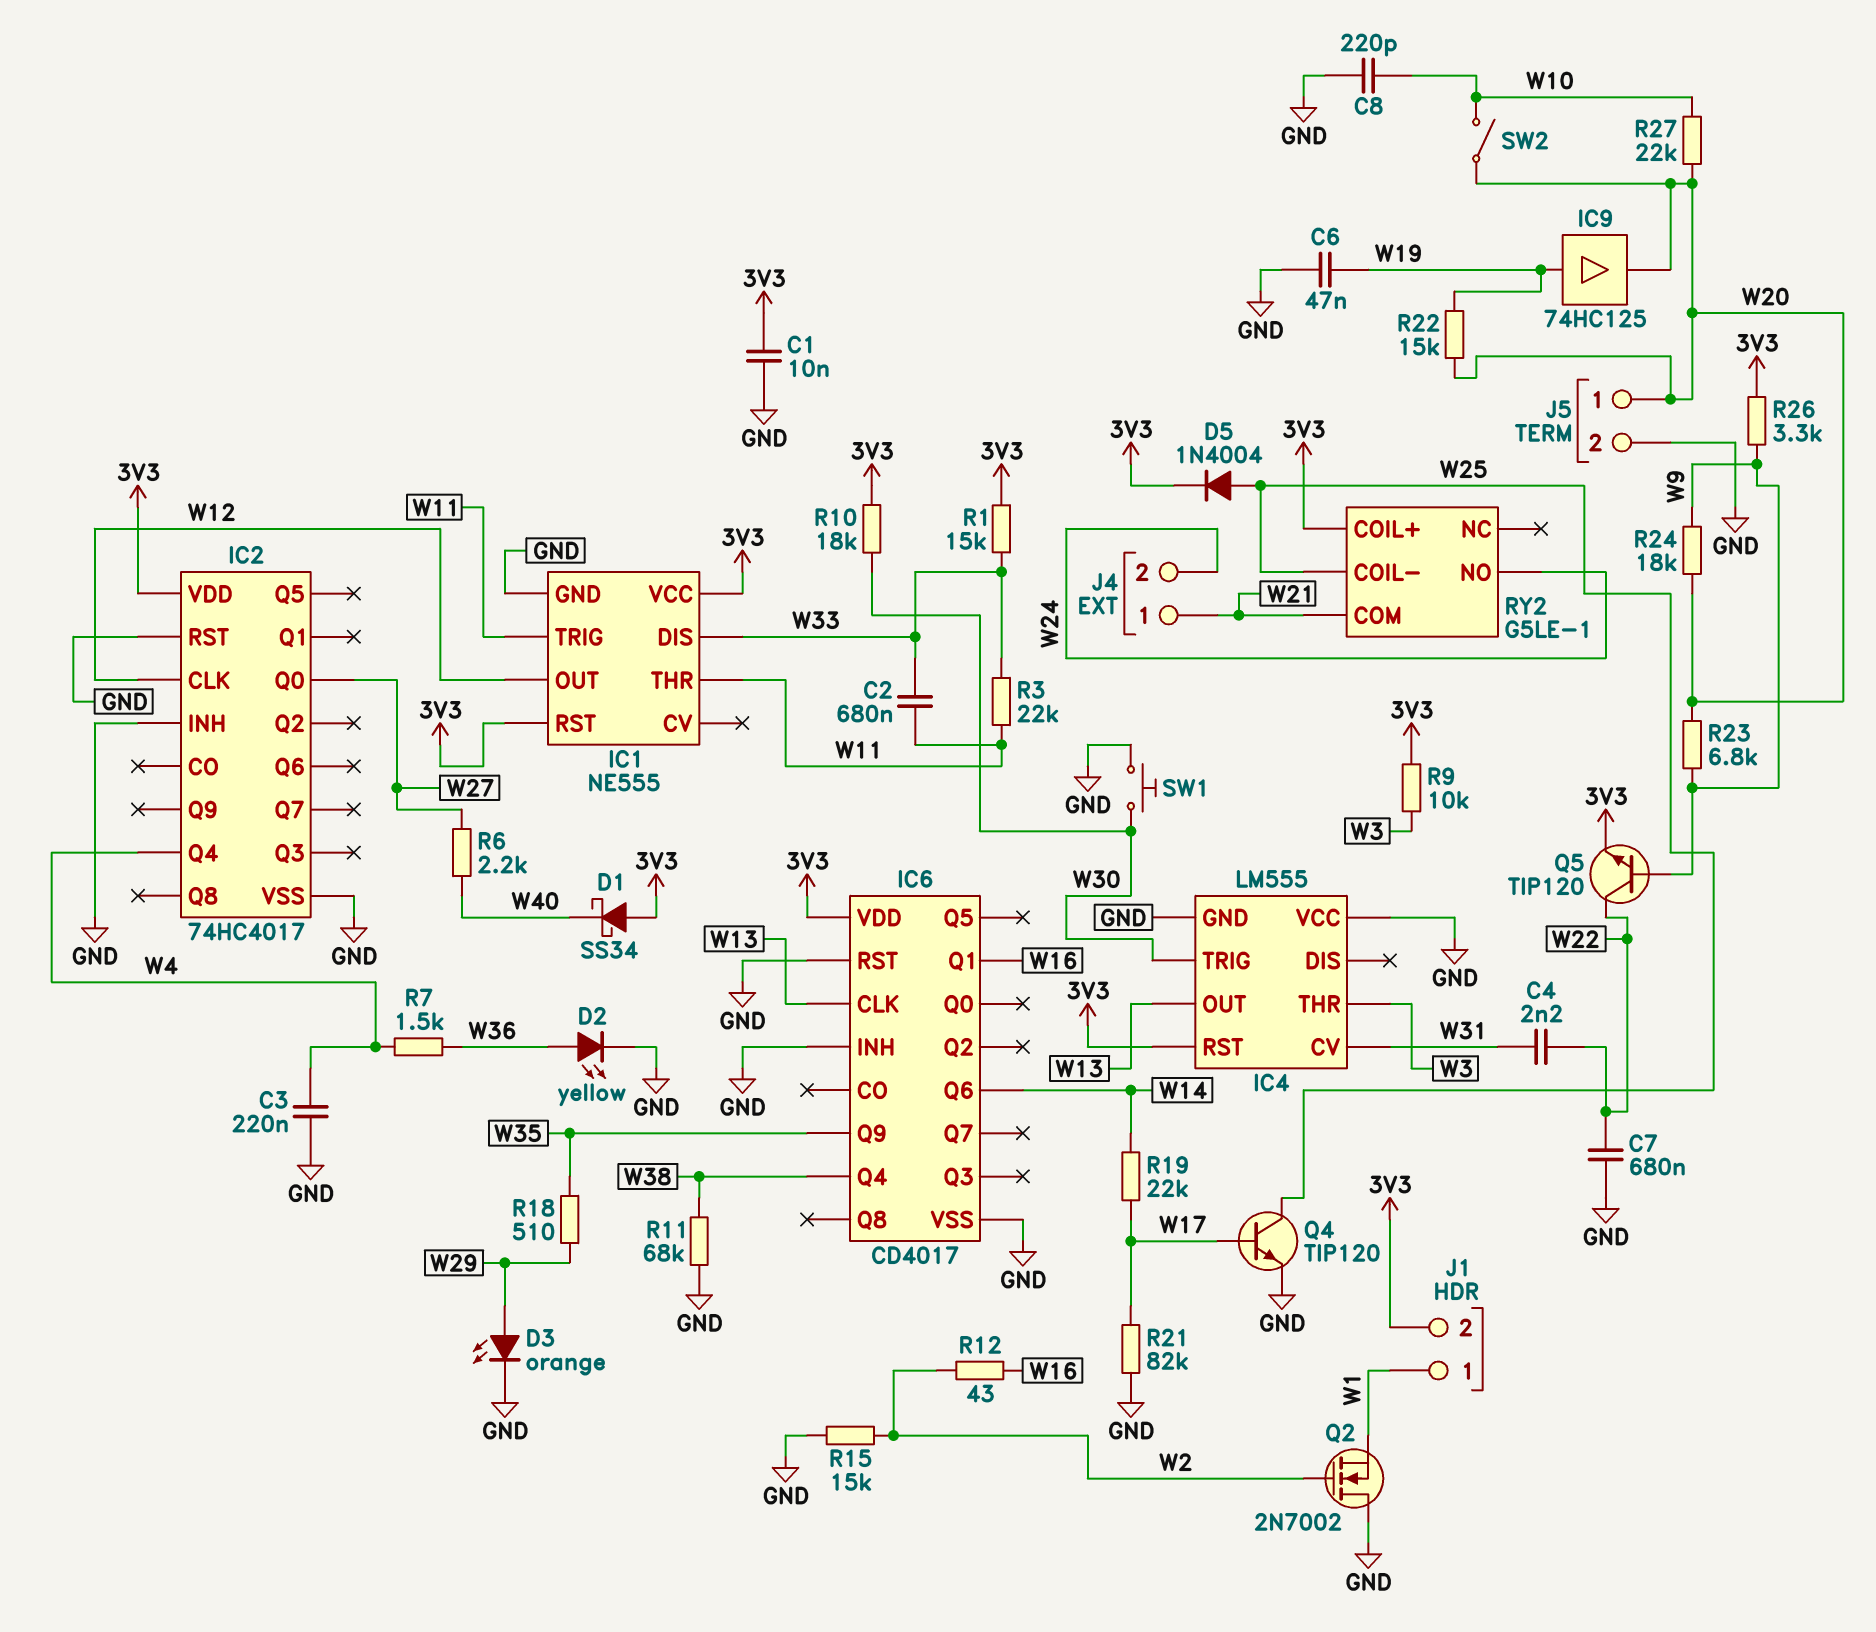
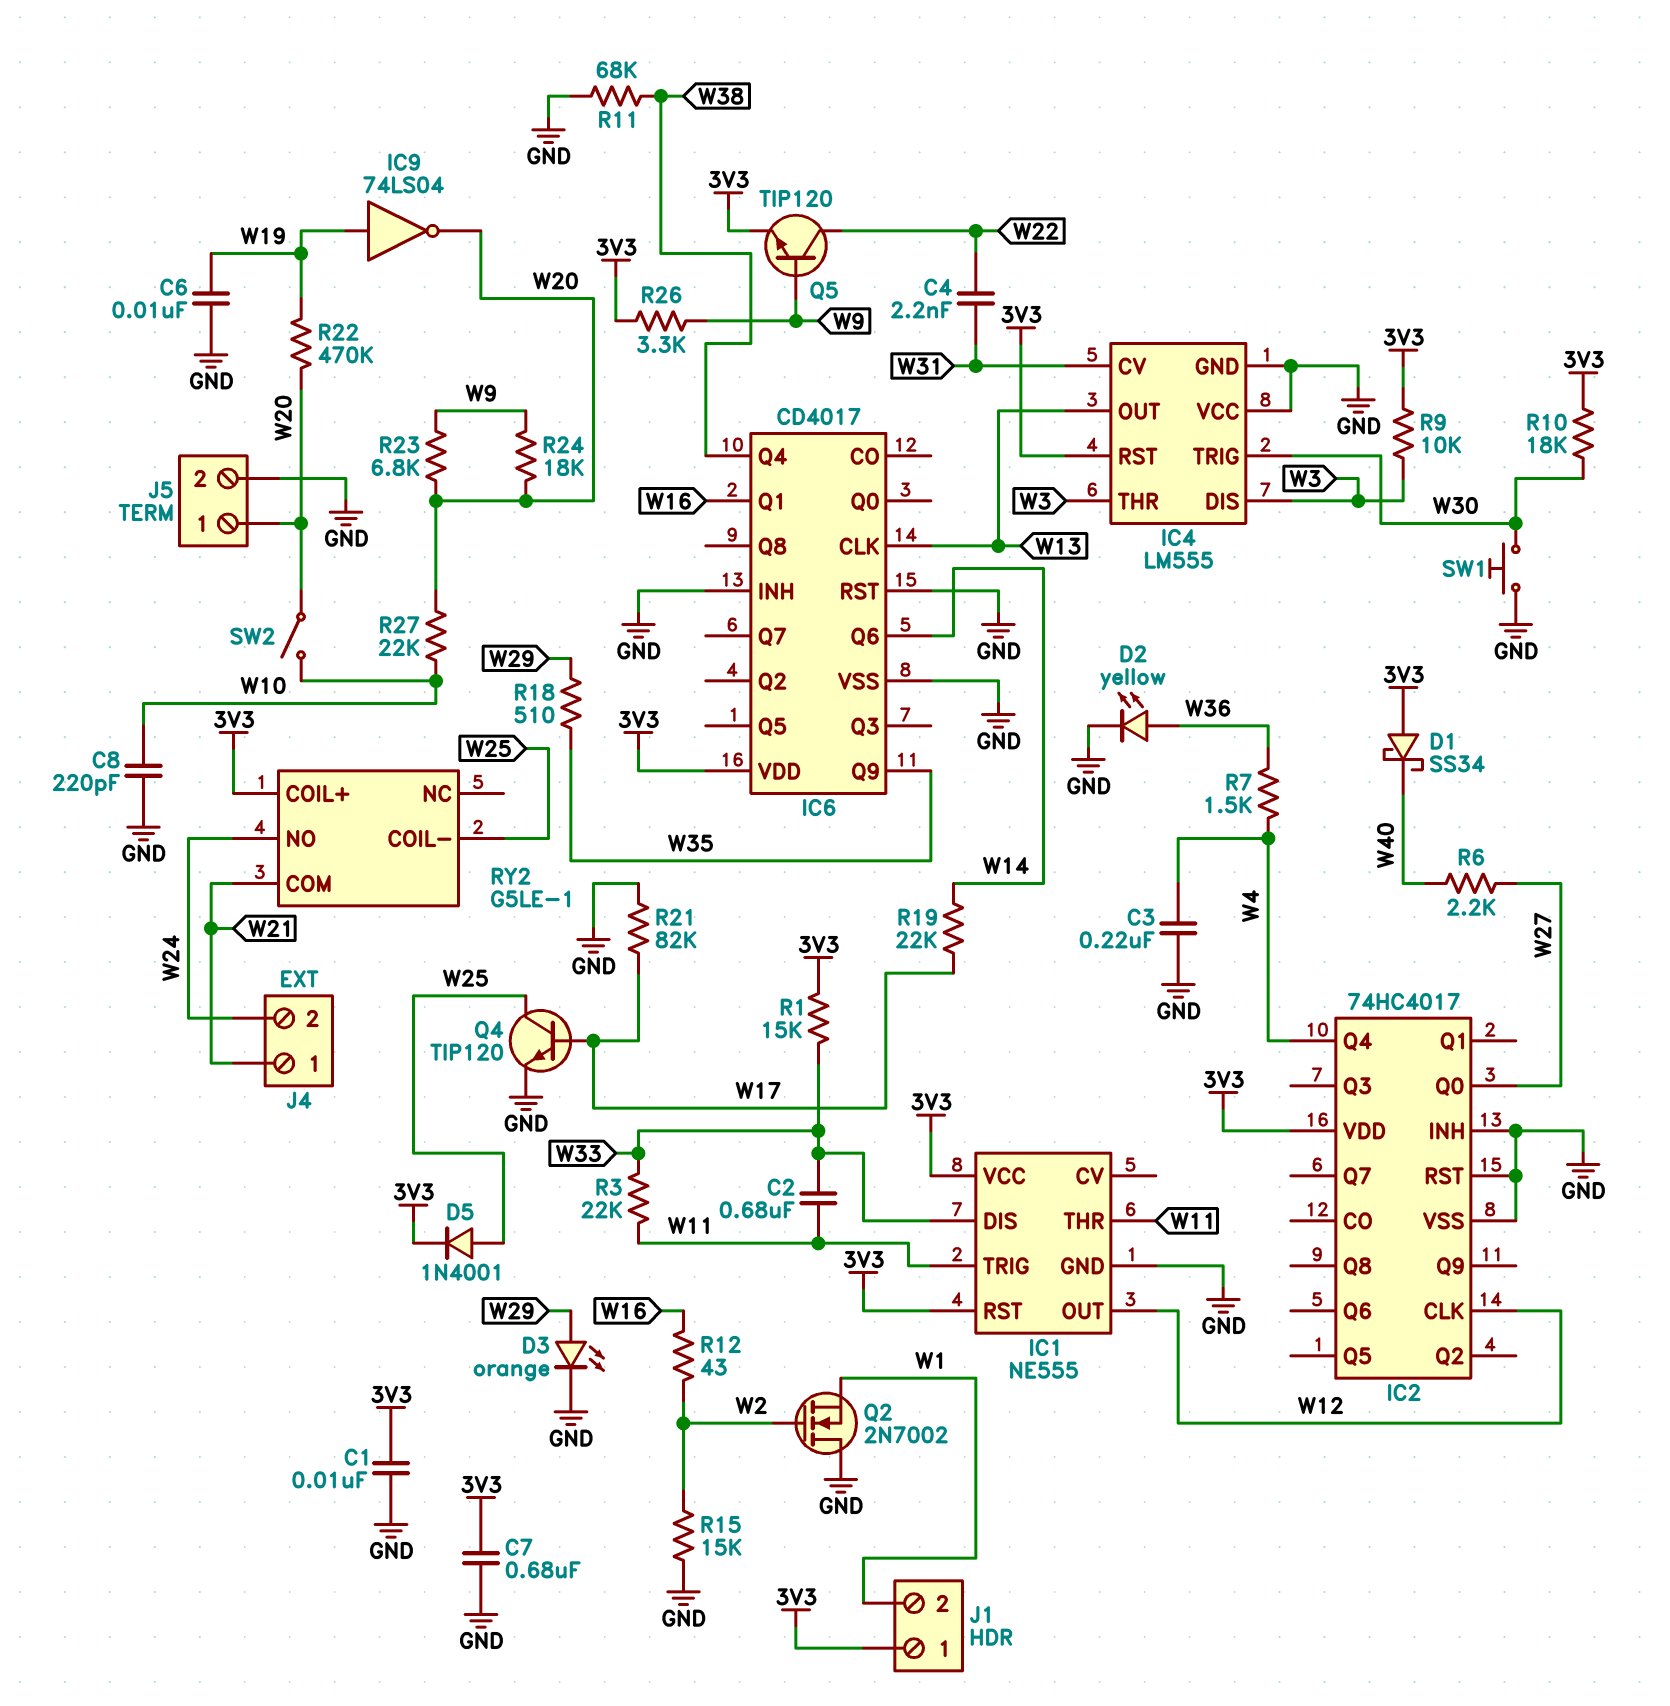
C6: 47nF (GND, W19) -> 10nF (GND, W19)
C7: 680nF (GND, W22) -> 680nF (3V3, GND)
D5: diode 1N4004 (A W25, K 3V3) -> diode 1N4001 (A W25, K 3V3)
IC4 pin DIS: none -> W3
IC9: buffer 74HC125 (in W19, out W20) -> NOT 74LS04 (in W19, out W20)
J1 pin 1: W1 -> 3V3
J1 pin 2: 3V3 -> W1
R22: 15k (W19, W20) -> 470k (W19, W20)

